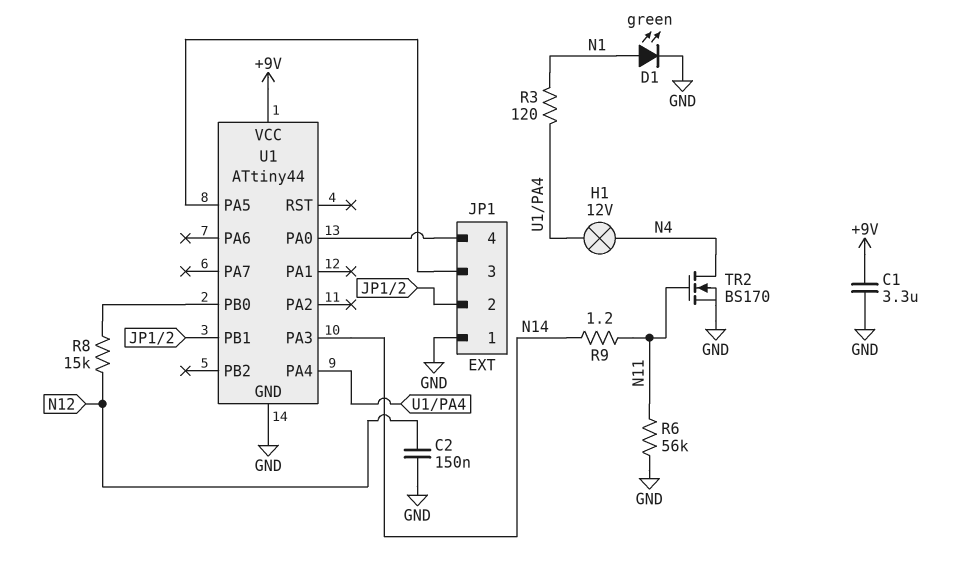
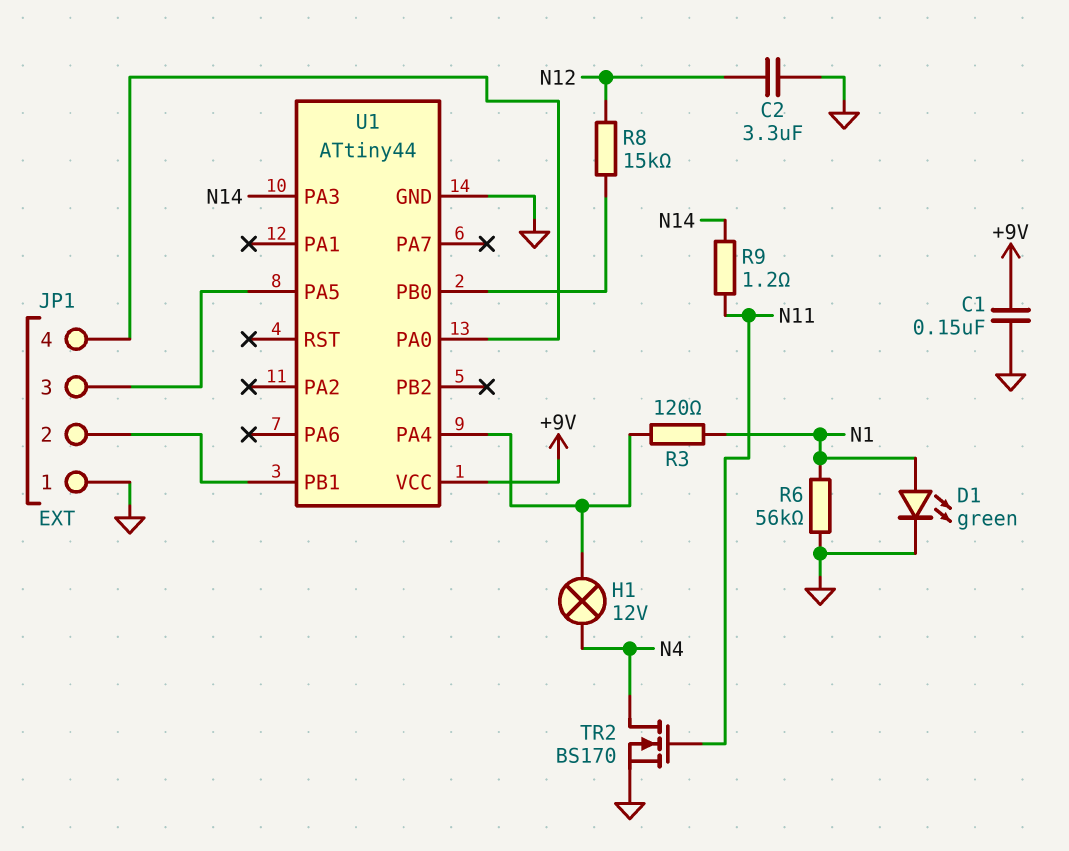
C1: 3.3uF (+9V, GND) -> 150nF (+9V, GND)
C2: 150nF (GND, N12) -> 3.3uF (GND, N12)
R6: 56k (GND, N11) -> 56k (GND, N1)

